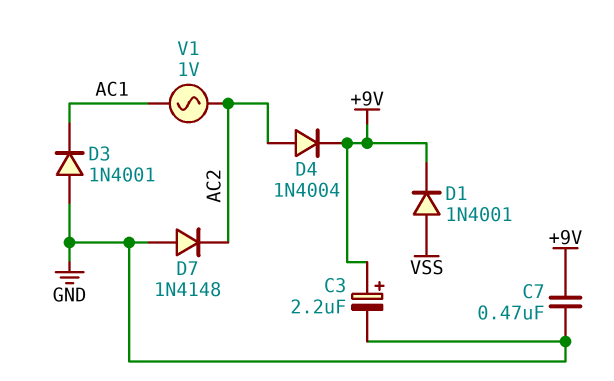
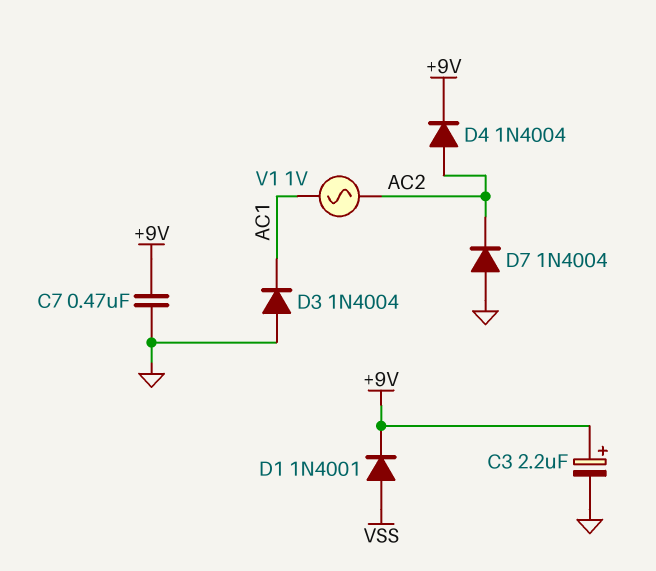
D3: diode 1N4001 (A GND, K AC1) -> diode 1N4004 (A GND, K AC1)
D7: diode 1N4148 (A GND, K AC2) -> diode 1N4004 (A GND, K AC2)

